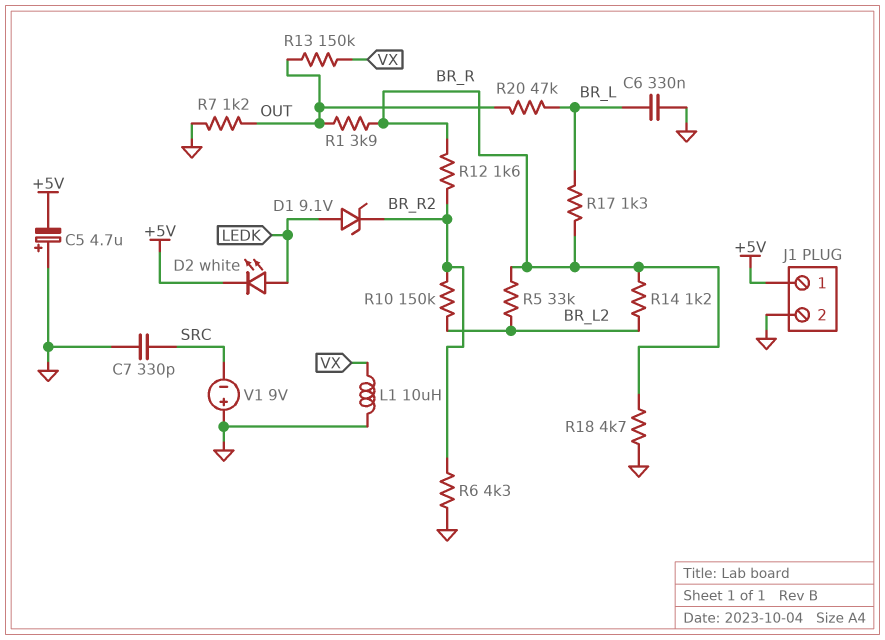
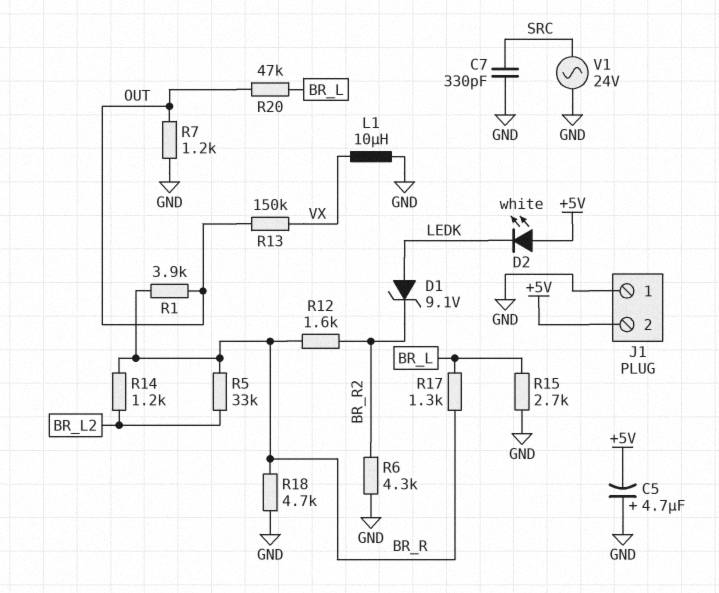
C6: 330nF (BR_L, GND) -> none
D2: LED white (A LEDK, K +5V) -> LED white (A +5V, K LEDK)
J1 pin 1: +5V -> GND
J1 pin 2: GND -> +5V
R10: 150k (BR_L2, BR_R2) -> none
R15: none -> 2.7k (BR_L, GND)
V1: 9V (plus GND, minus SRC) -> AC 24V (GND, SRC)

